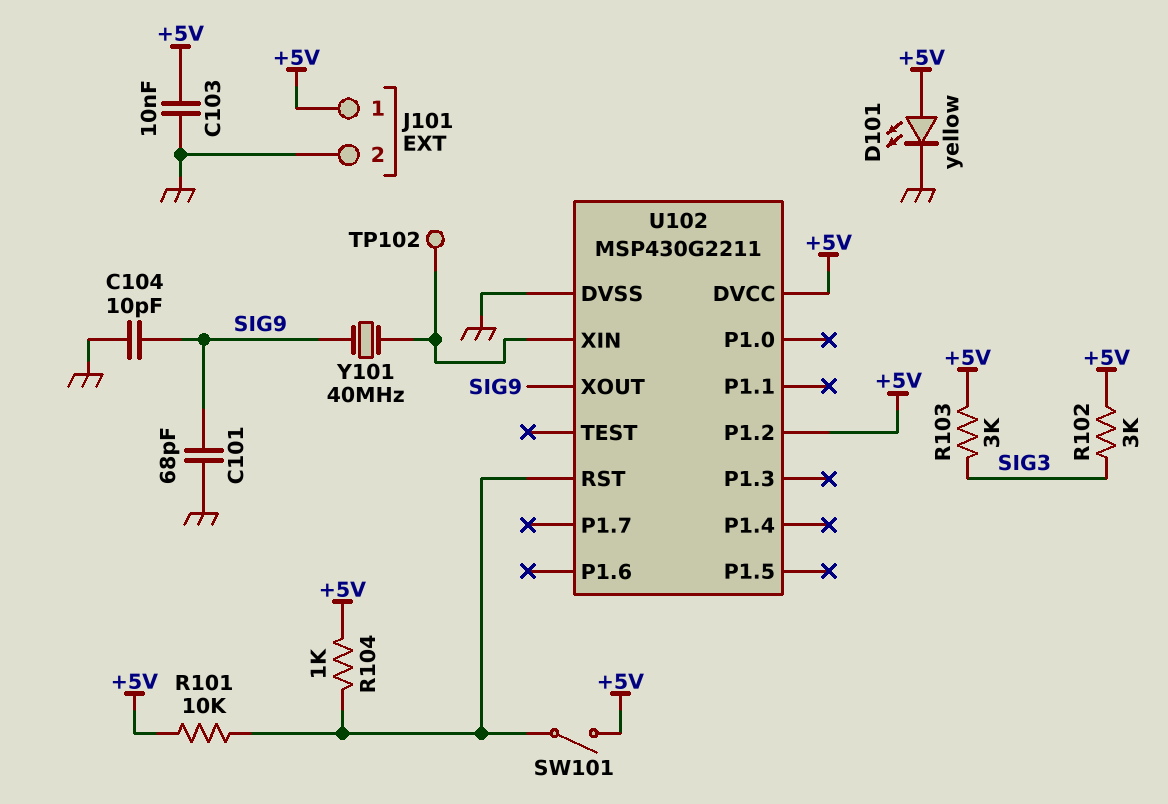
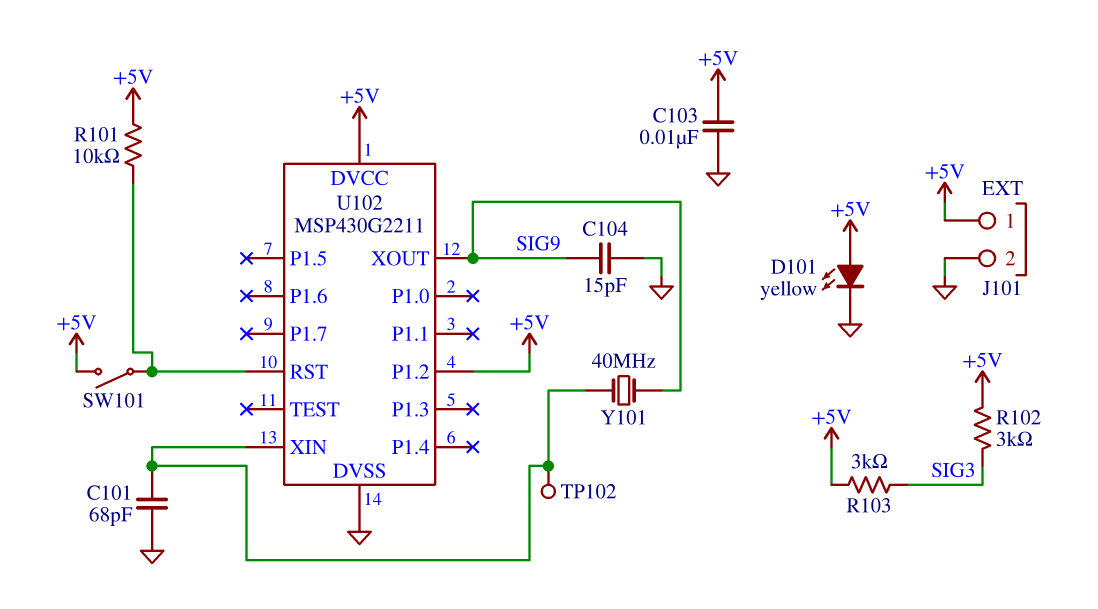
C101: 68pF (GND, SIG9) -> 68pF (GND, U102/XIN)
C104: 10pF (GND, SIG9) -> 15pF (GND, SIG9)
R104: 1k (+5V, U102/RST) -> none

